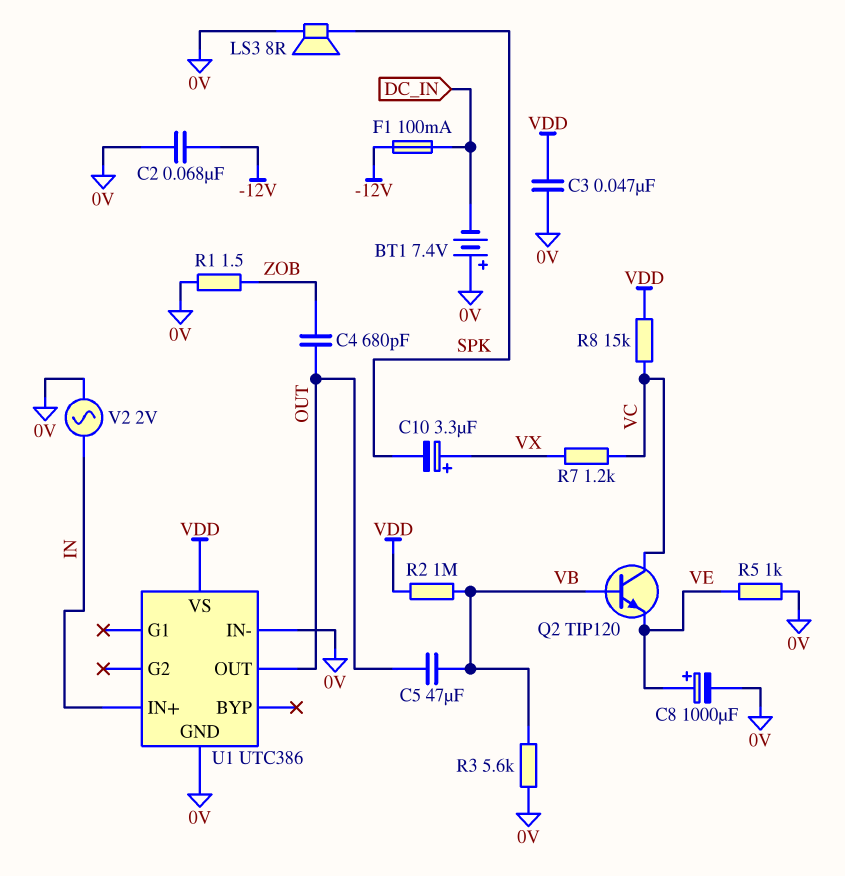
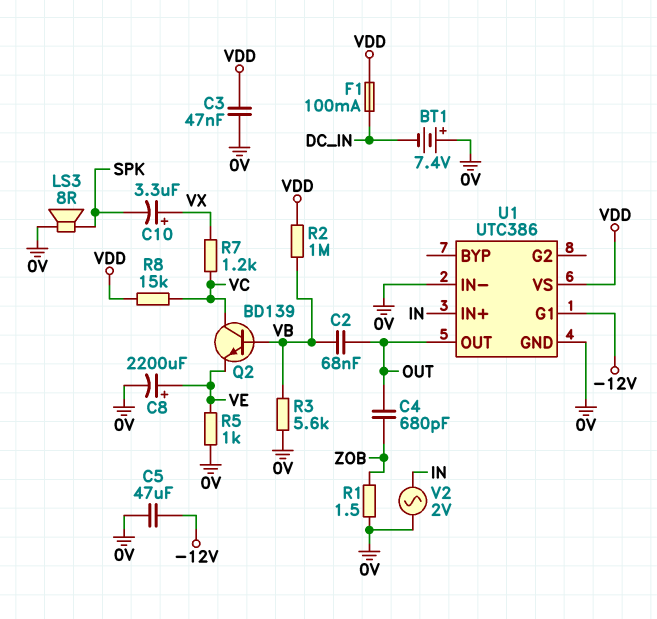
C2: 68nF (-12V, 0V) -> 68nF (OUT, VB)
C5: 47uF (OUT, VB) -> 47uF (-12V, 0V)
C8: 1000uF (plus VE, minus 0V) -> 2200uF (plus VE, minus 0V)
F1: 100mA (-12V, DC_IN) -> 100mA (DC_IN, VDD)
Q2: NPN TIP120 (B VB, C VC, E VE) -> NPN BD139 (B VB, C VC, E VE)
U1 pin G1: none -> -12V

